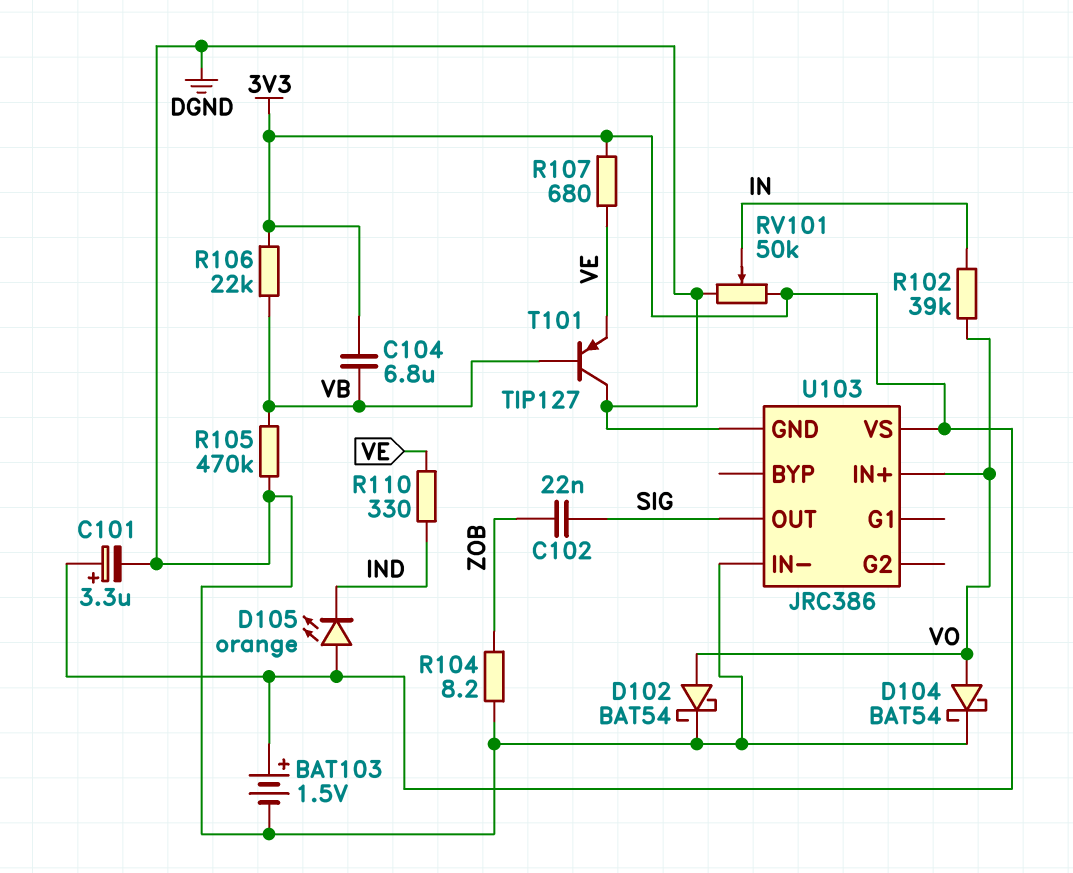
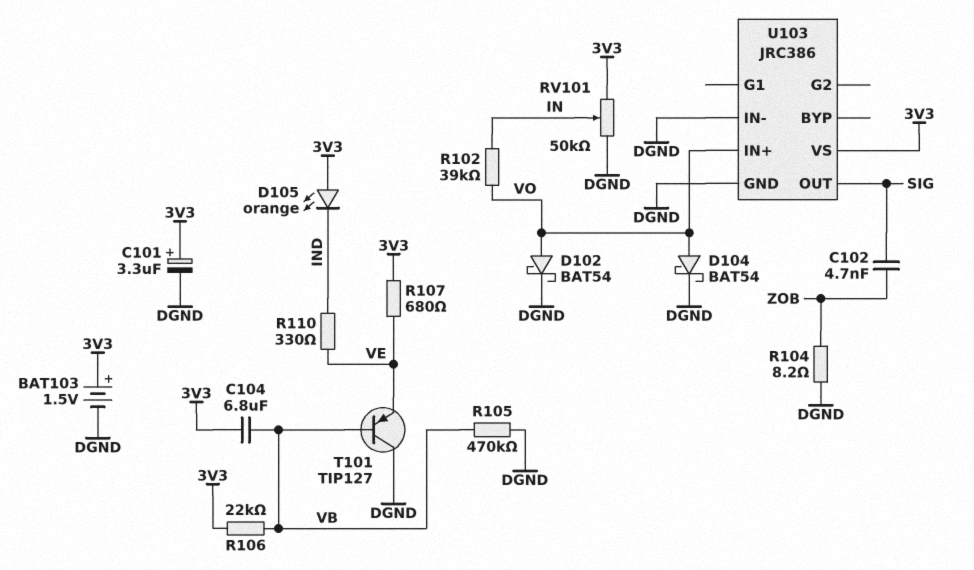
C102: 22nF (SIG, ZOB) -> 4.7nF (SIG, ZOB)

